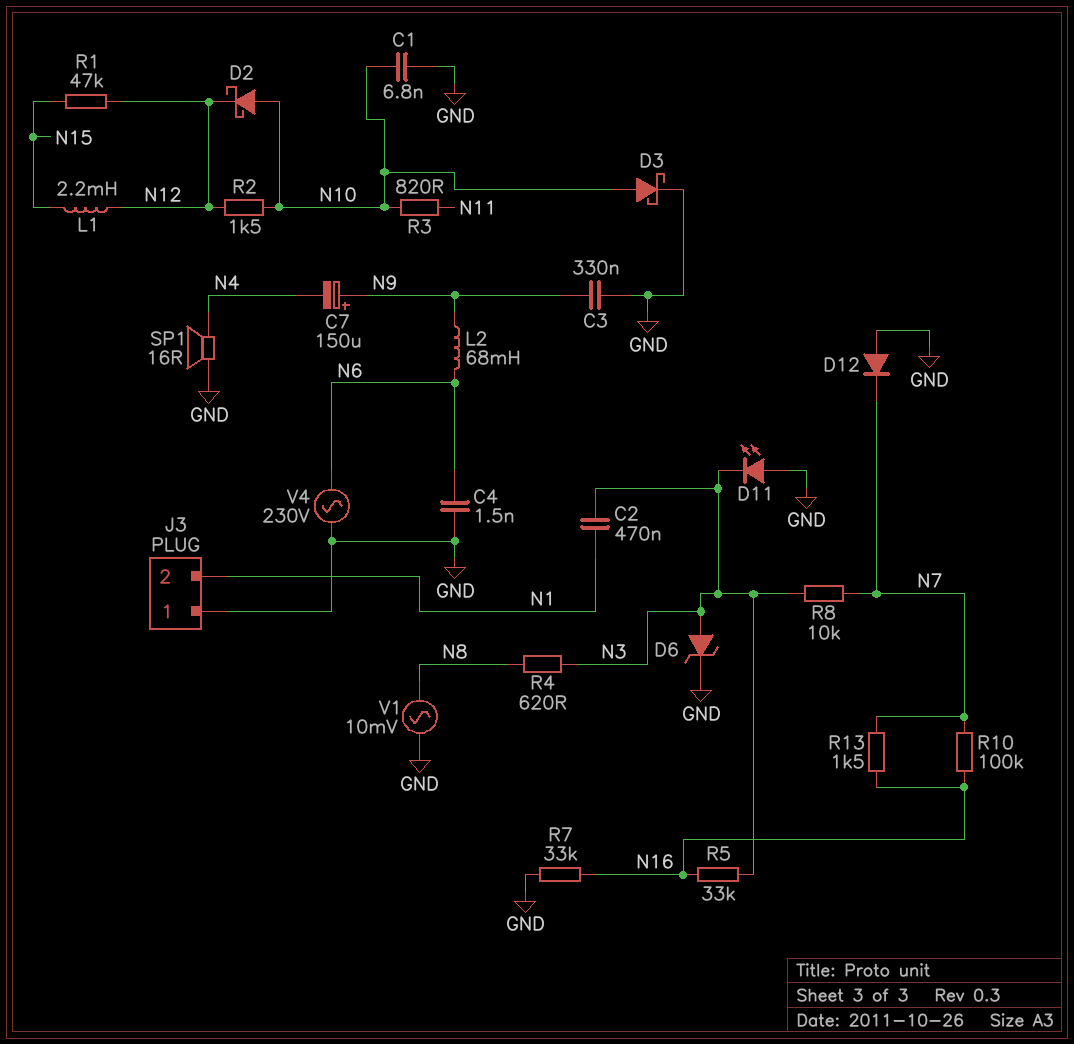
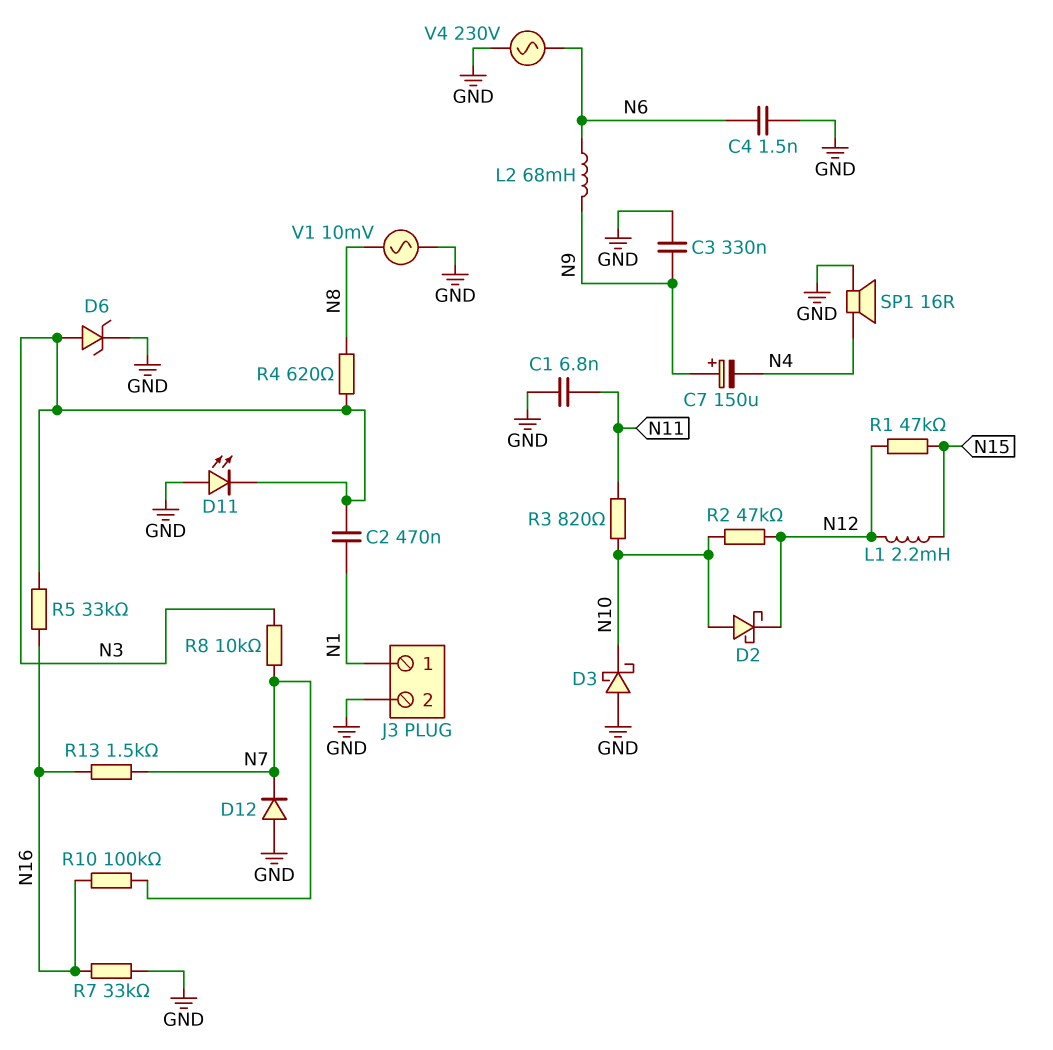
C1: 6.8nF (GND, N10) -> 6.8nF (GND, N11)
D3: schottky (A N10, K GND) -> schottky (A GND, K N10)
J3 pin 1: GND -> N1
J3 pin 2: N1 -> GND
R2: 1.5k (N10, N12) -> 47k (N10, N12)

